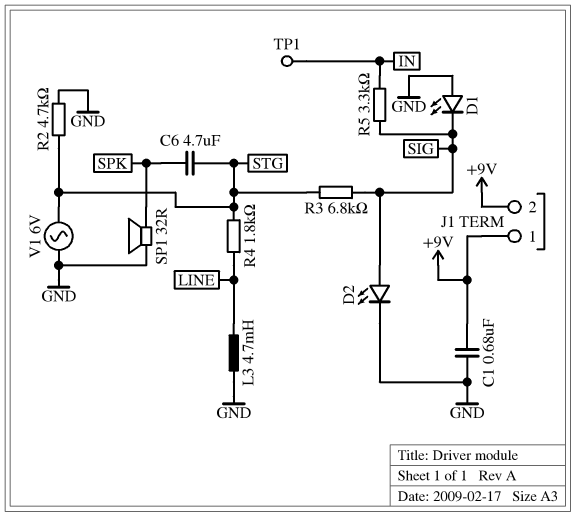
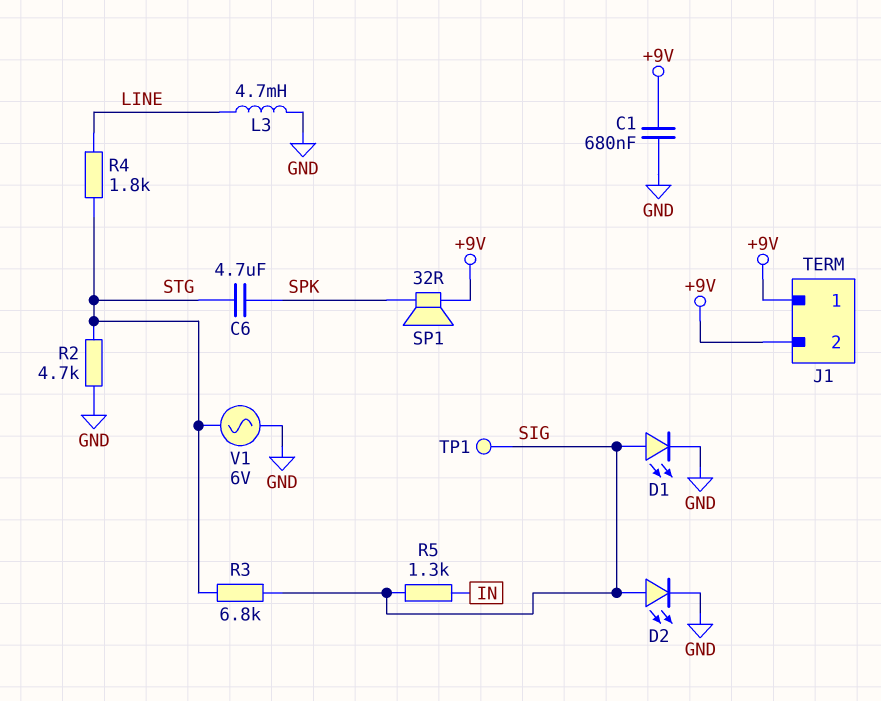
D1: LED (A GND, K SIG) -> LED (A SIG, K GND)
R5: 3.3k (IN, SIG) -> 1.3k (IN, SIG)
SP1: speaker 32R (GND, SPK) -> speaker 32R (+9V, SPK)
TP1: test point (IN) -> test point (SIG)

